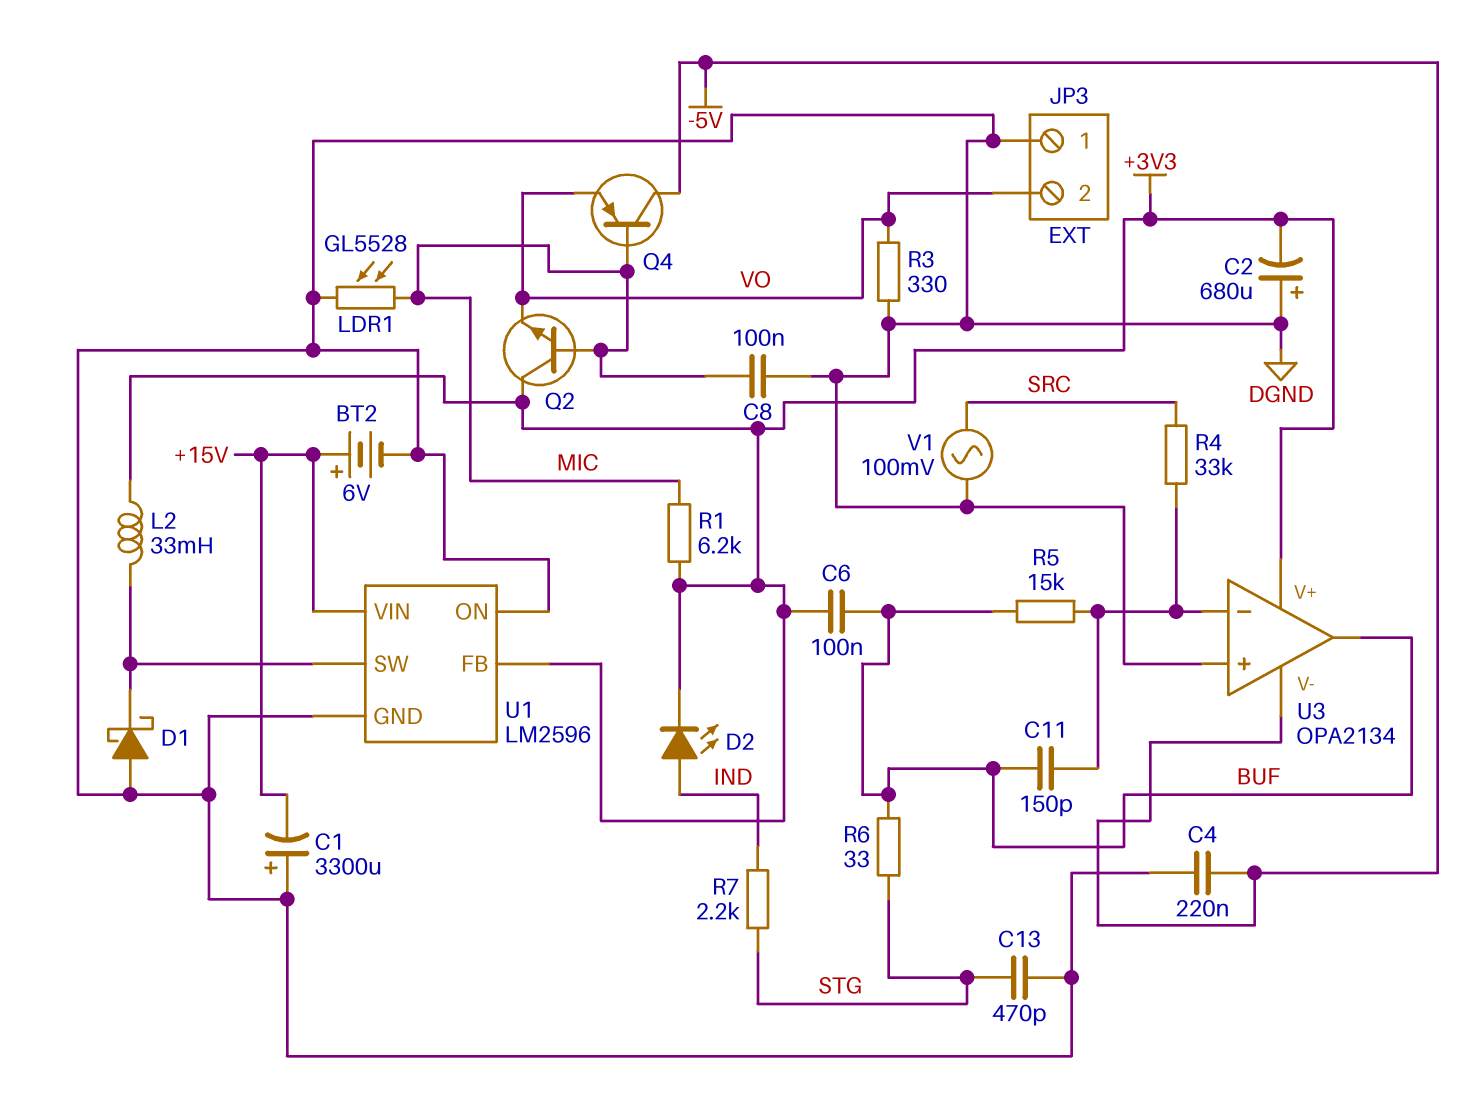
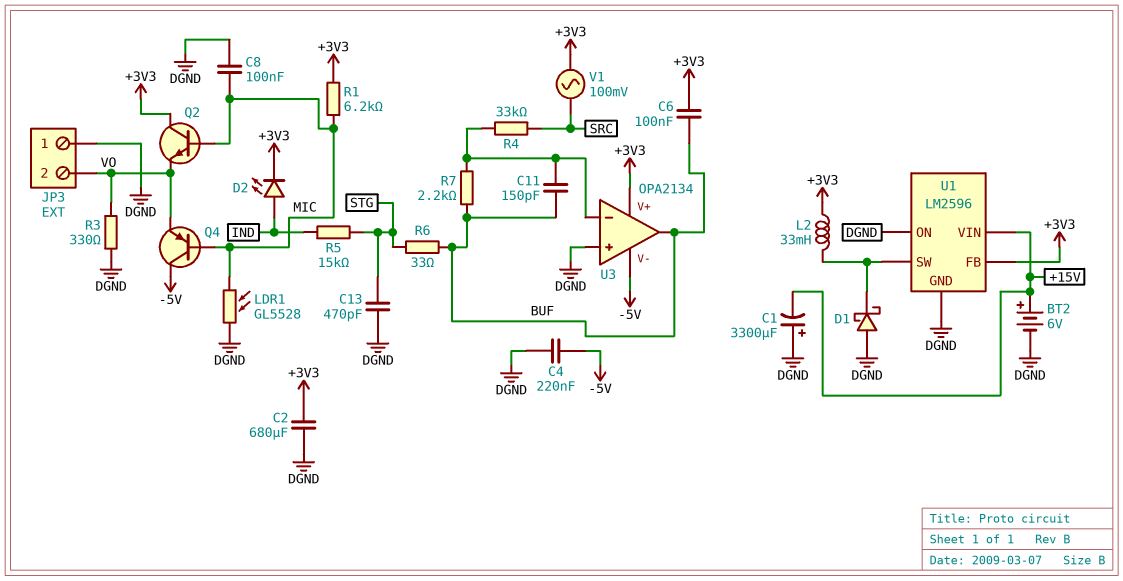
C2: 680uF (plus DGND, minus +3V3) -> 680uF (+3V3, DGND)
R5: 15k (BUF, U3/in-) -> 15k (IND, STG)
R7: 2.2k (IND, STG) -> 2.2k (BUF, U3/in-)
V1: AC 100mV (DGND, SRC) -> AC 100mV (+3V3, SRC)

